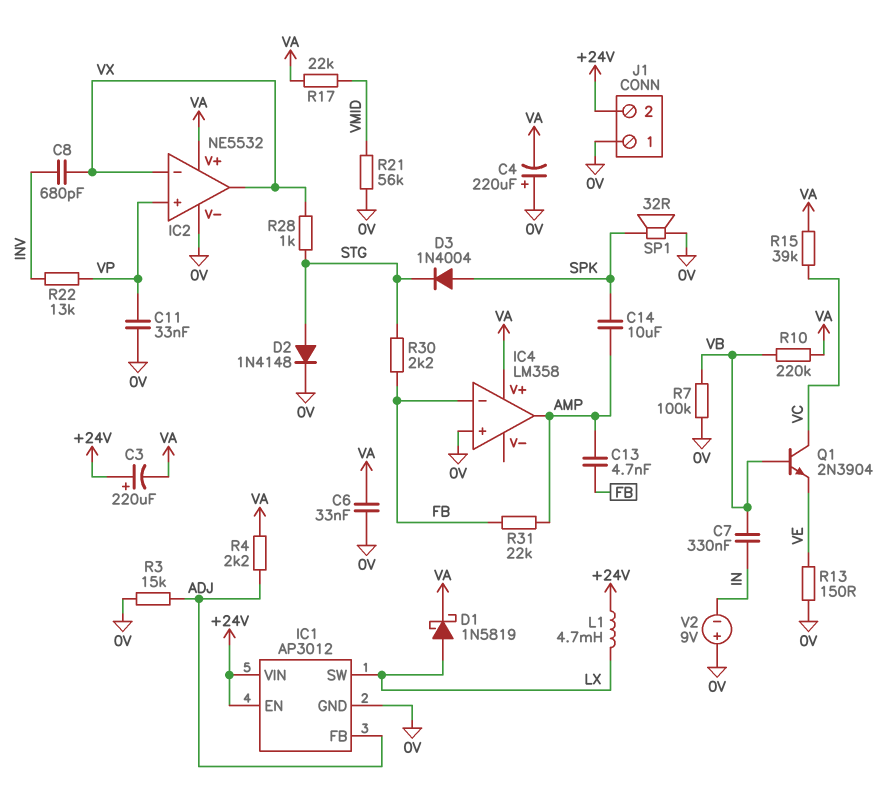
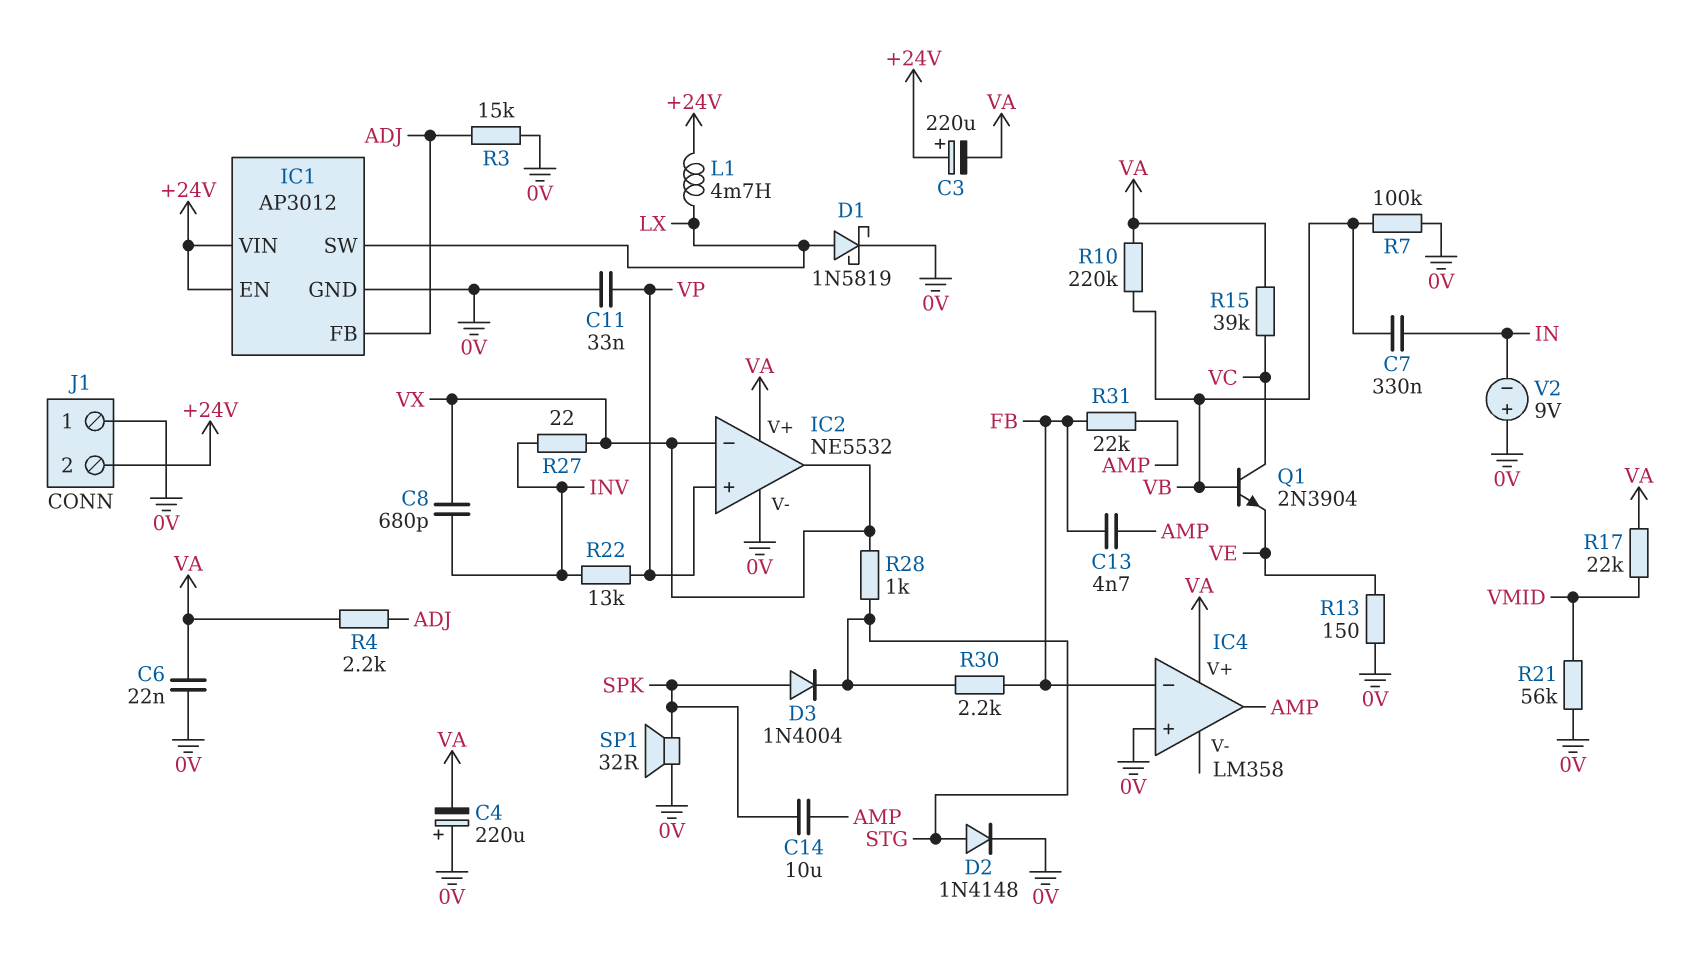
C6: 33nF (0V, VA) -> 22nF (0V, VA)
D1: schottky 1N5819 (A LX, K VA) -> schottky 1N5819 (A LX, K 0V)
R27: none -> 22 (INV, VX)

